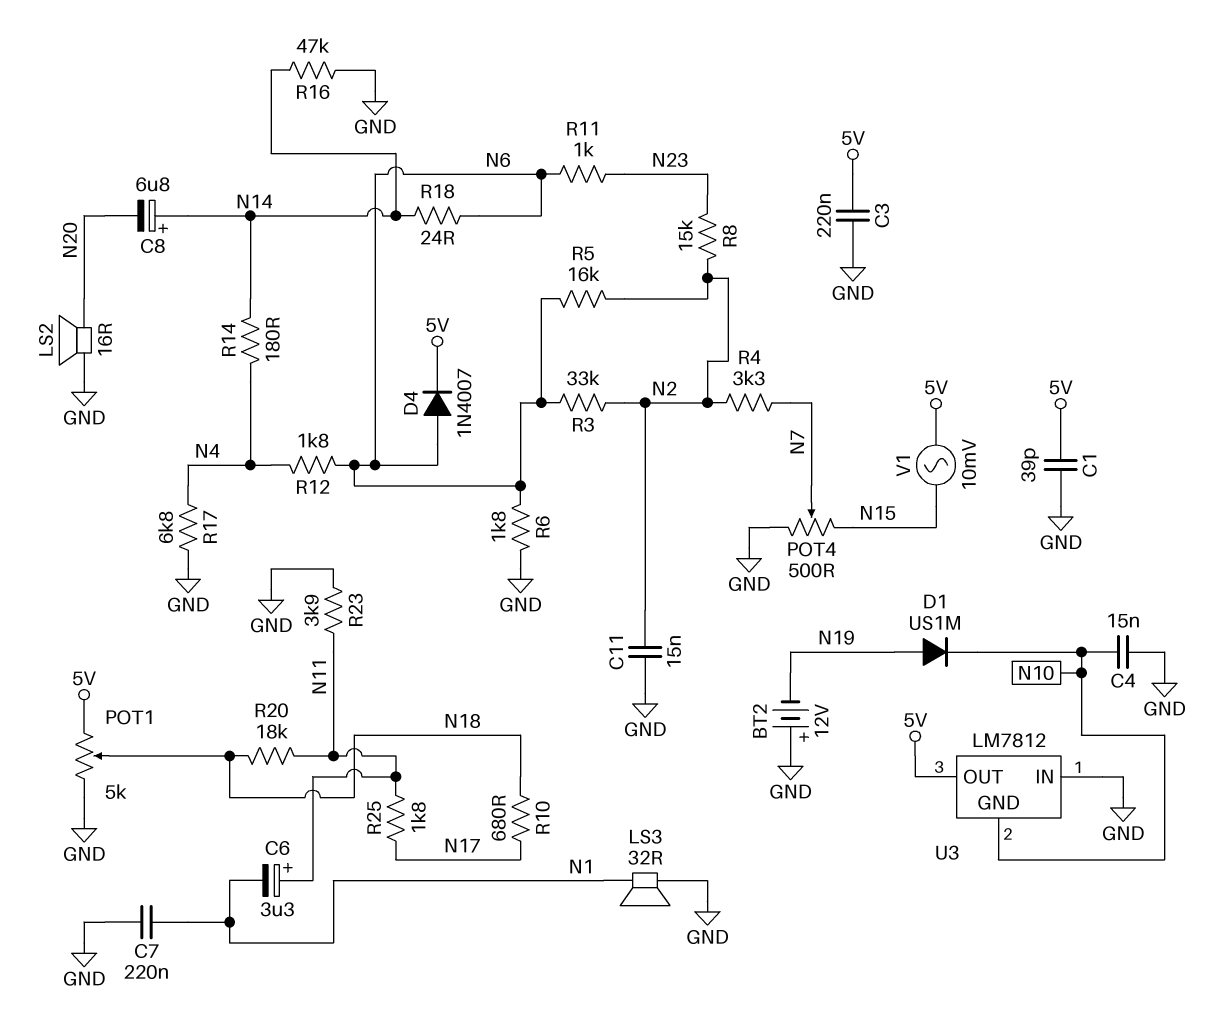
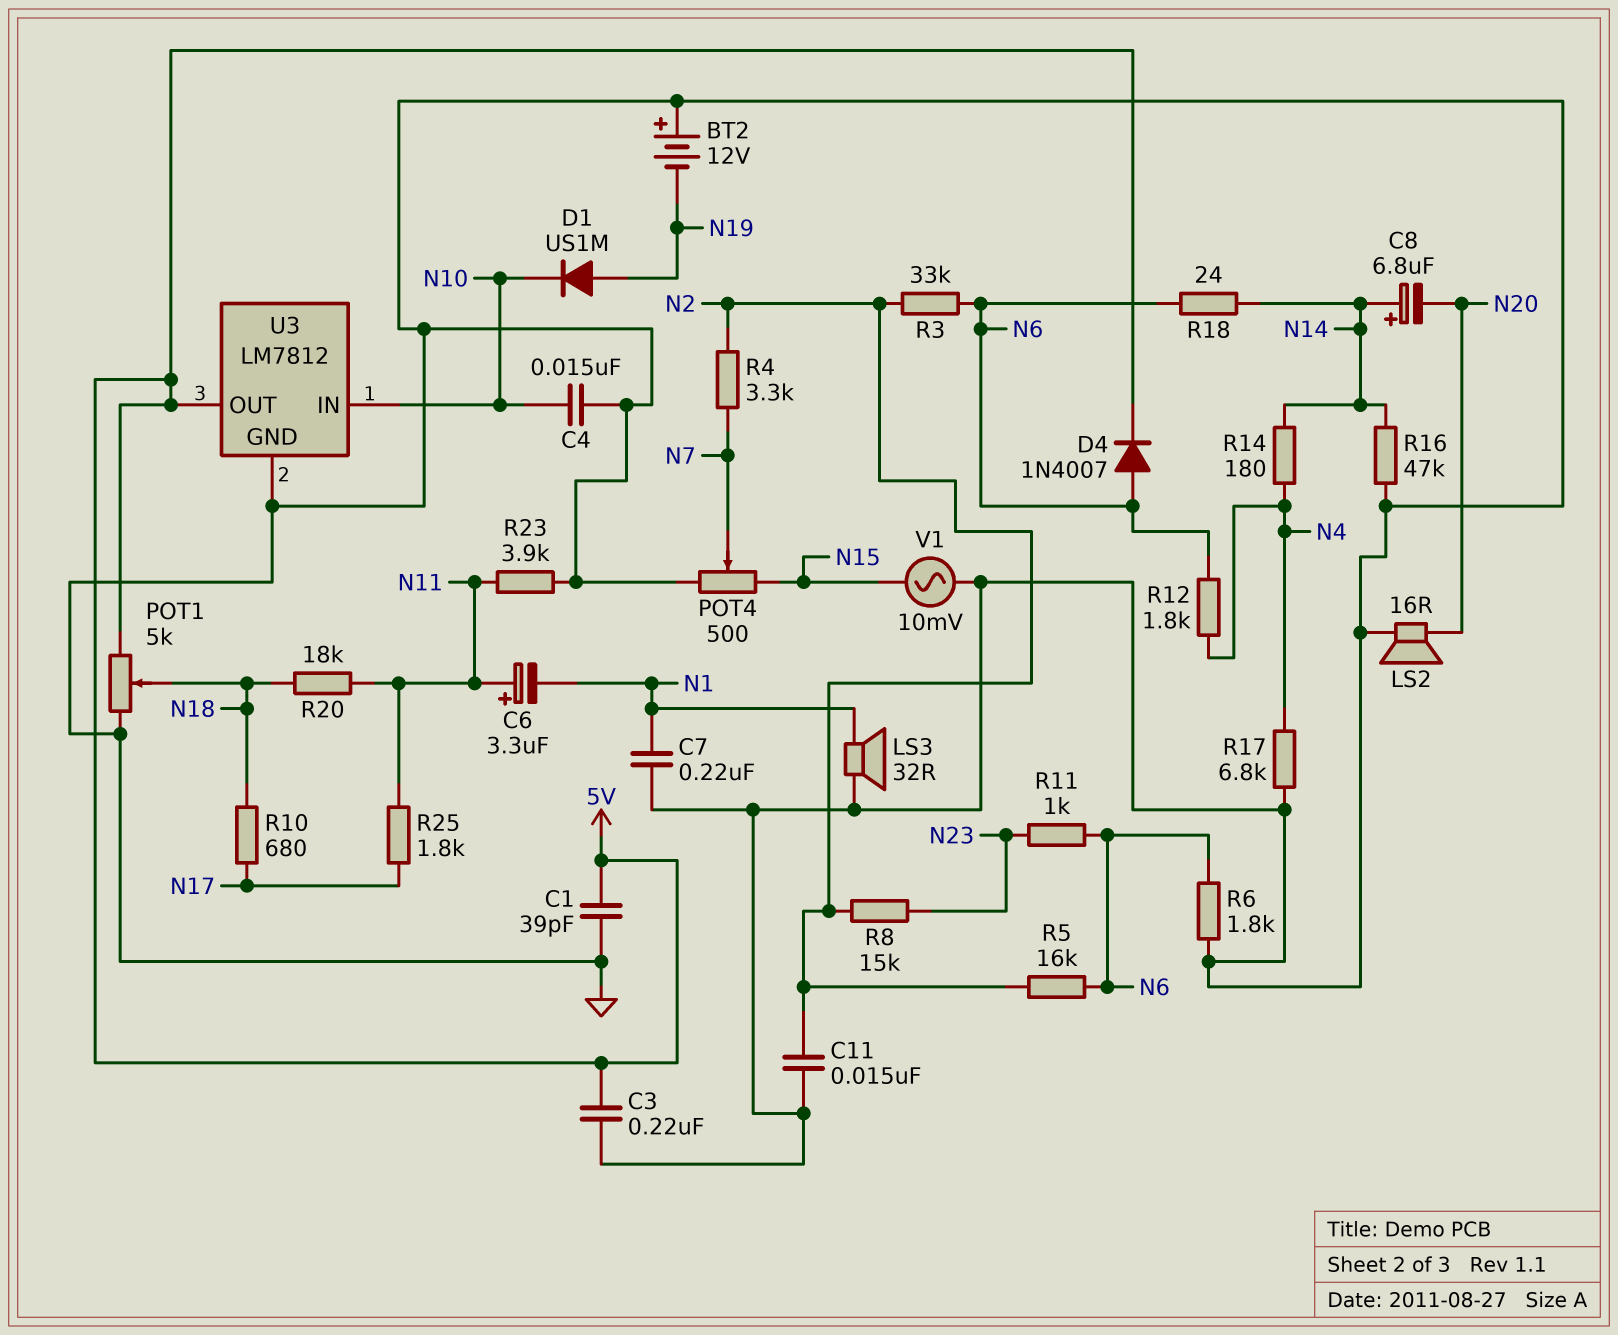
U3 pin GND: N10 -> GND
U3 pin IN: GND -> N10
V1: AC 10mV (5V, N15) -> AC 10mV (GND, N15)

